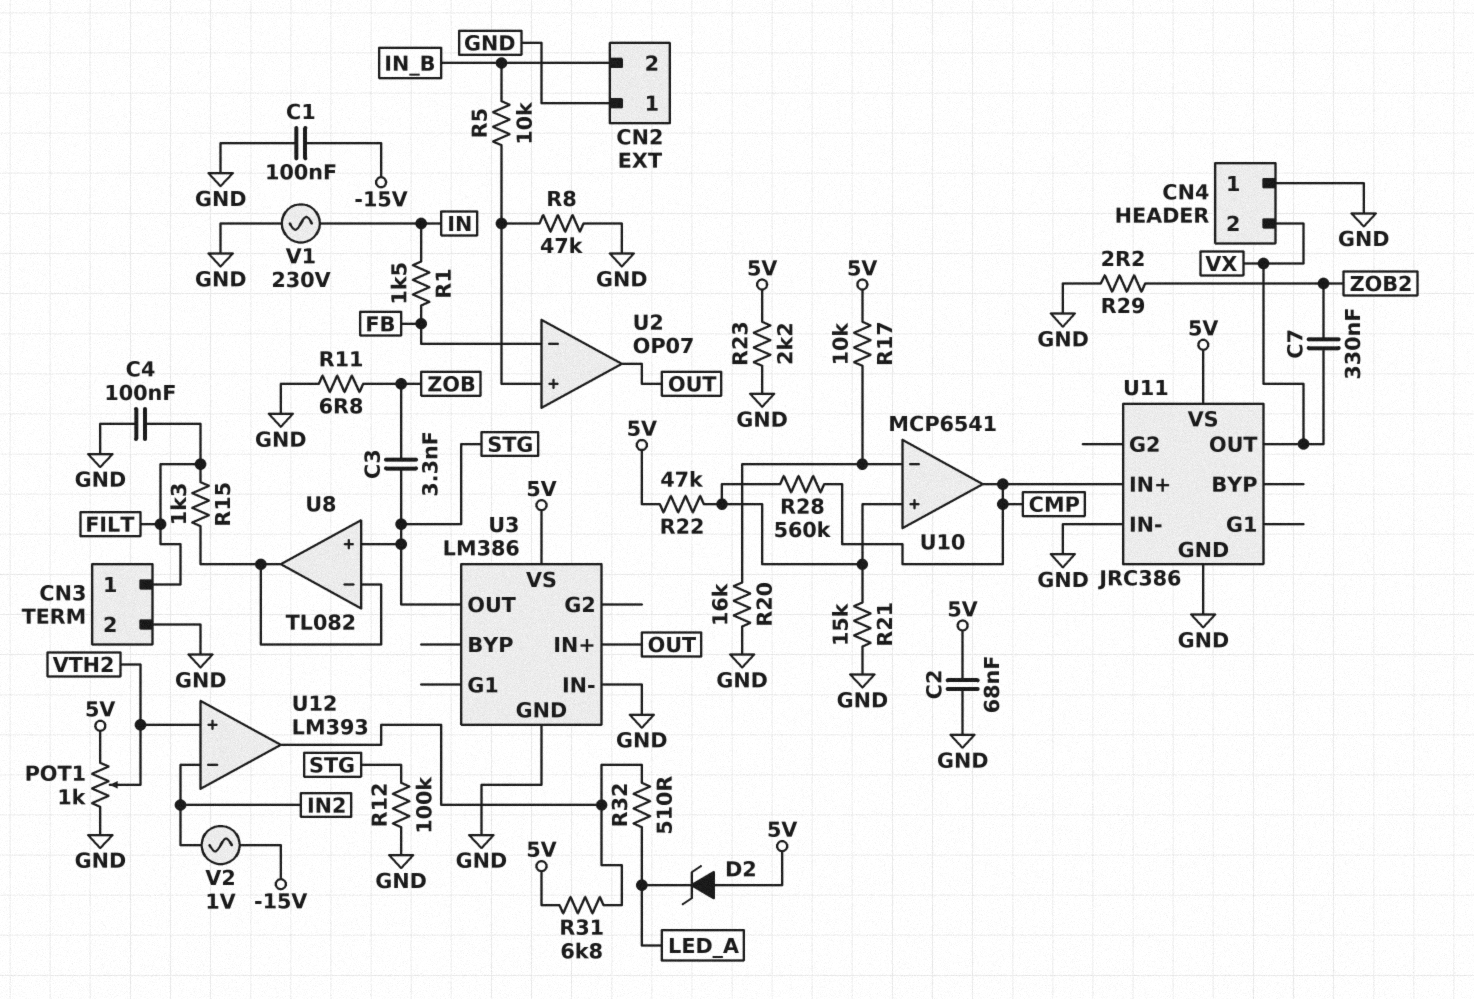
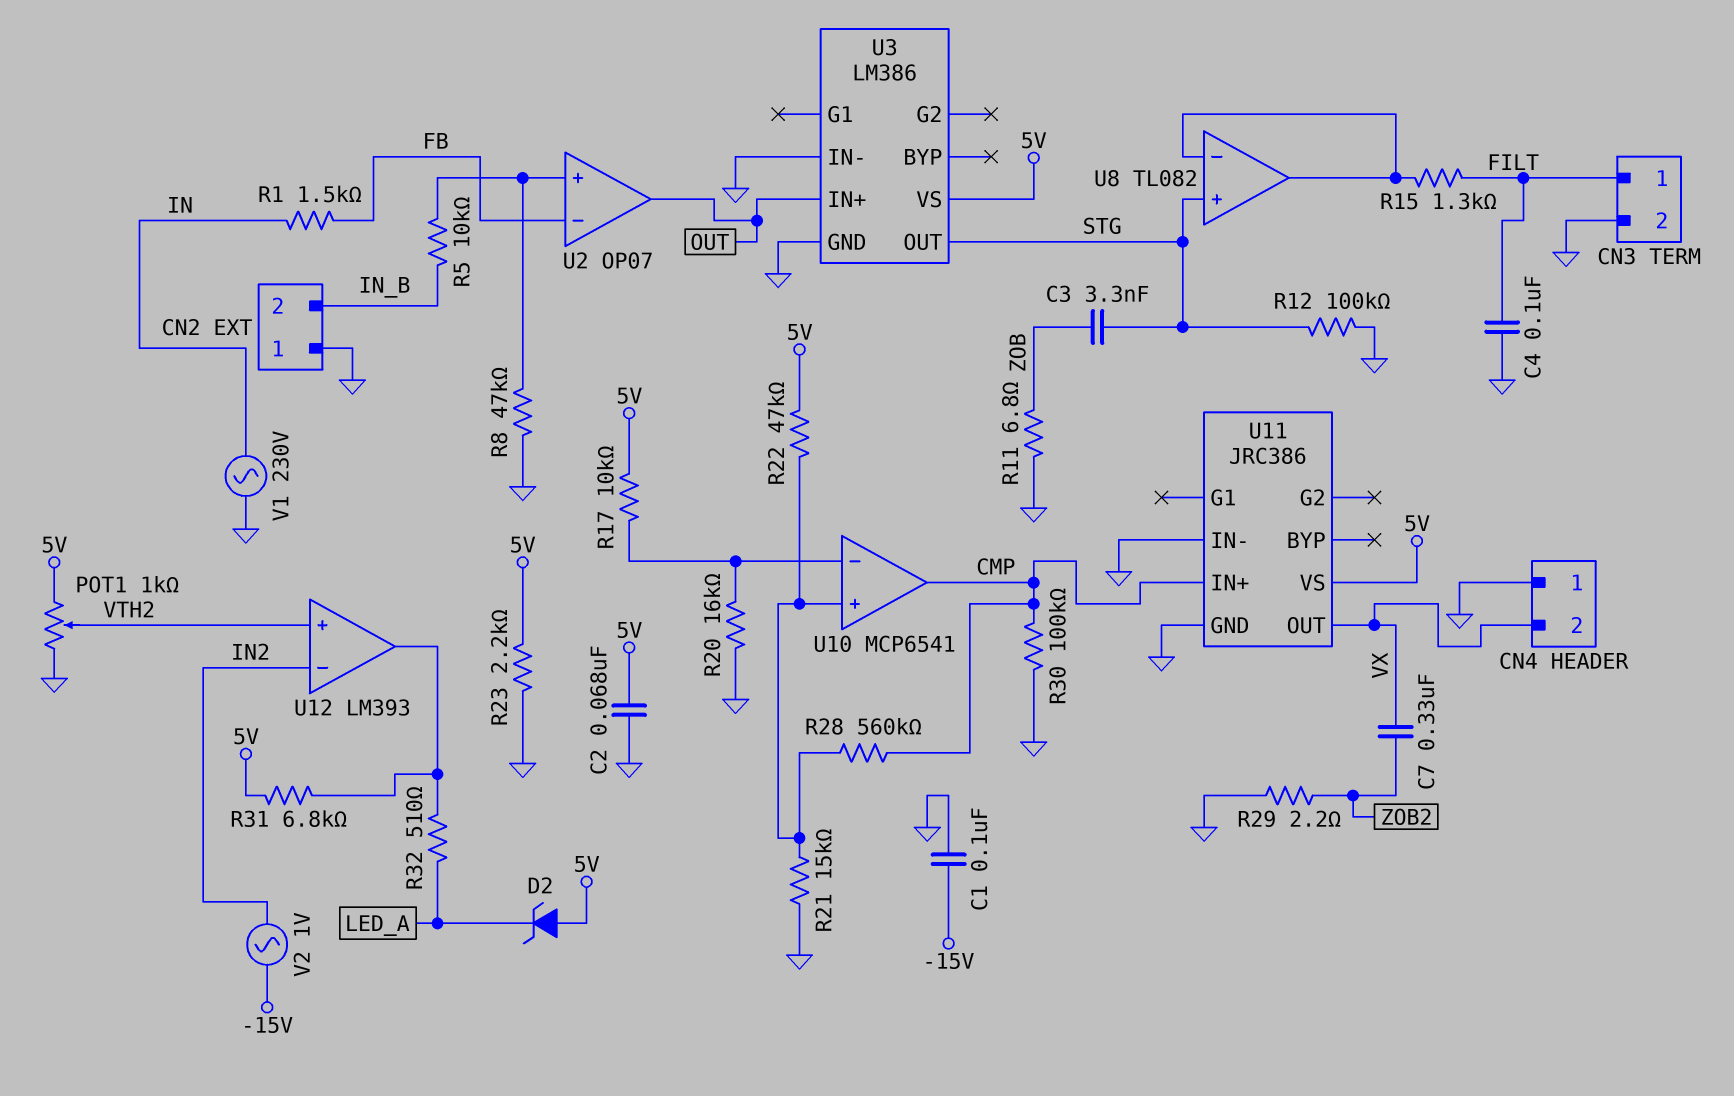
R30: none -> 100k (CMP, GND)

